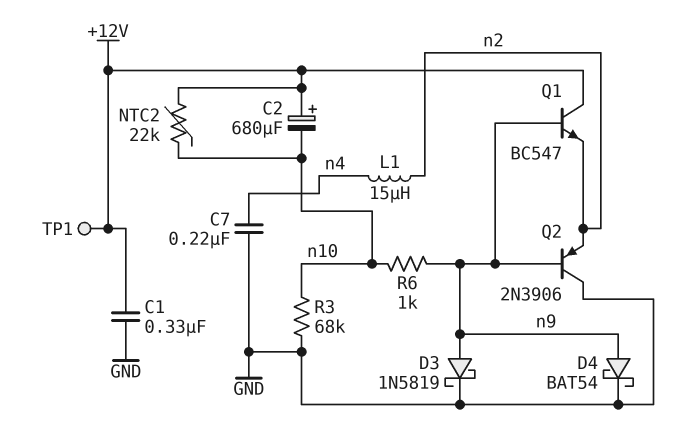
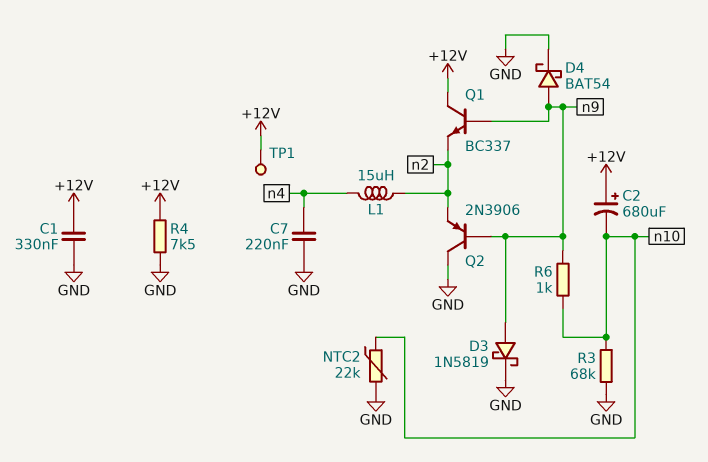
NTC2: 22k (+12V, n10) -> 22k (GND, n10)
Q1: NPN BC547 (B n9, C +12V, E n2) -> NPN BC337 (B n9, C +12V, E n2)
R4: none -> 7.5k (+12V, GND)

